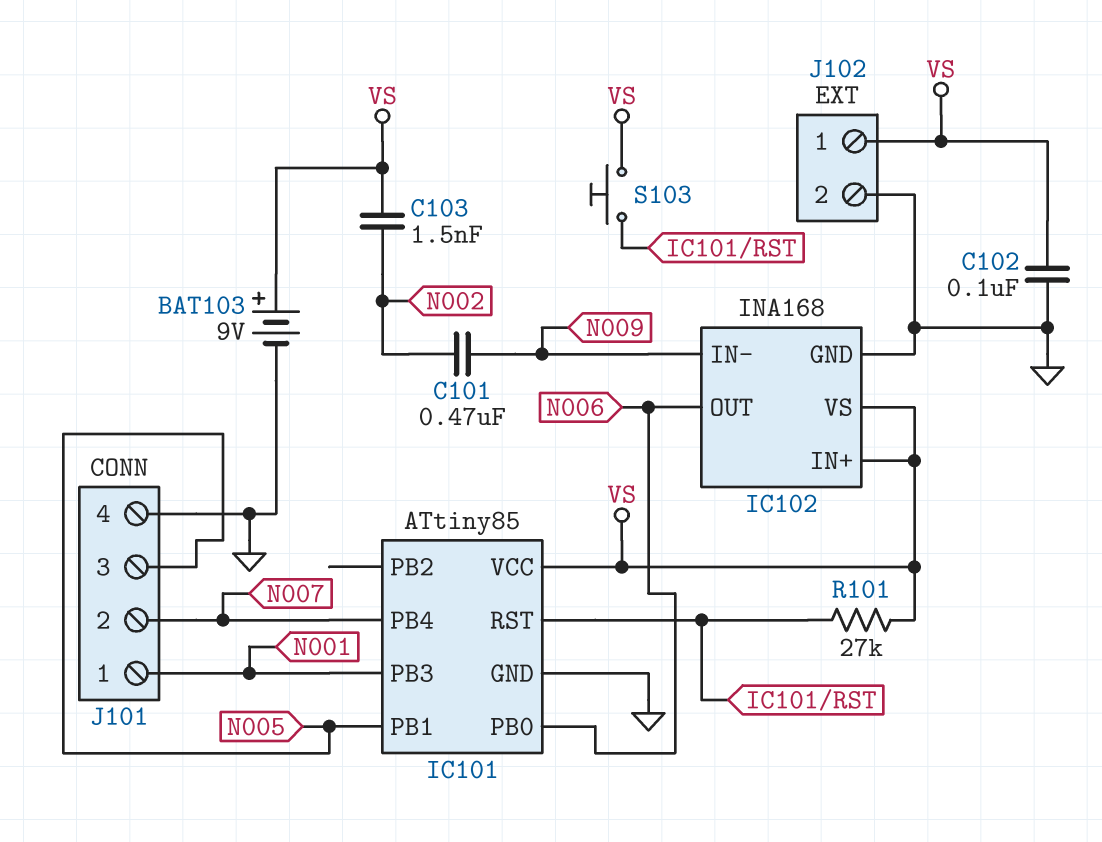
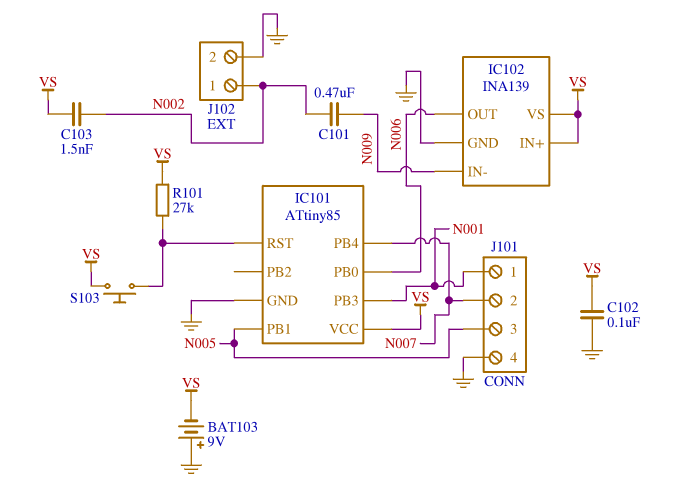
BAT103: 9V (plus VS, minus GND) -> 9V (plus GND, minus VS)
IC102: INA168 -> INA139
J102 pin 1: VS -> N002

